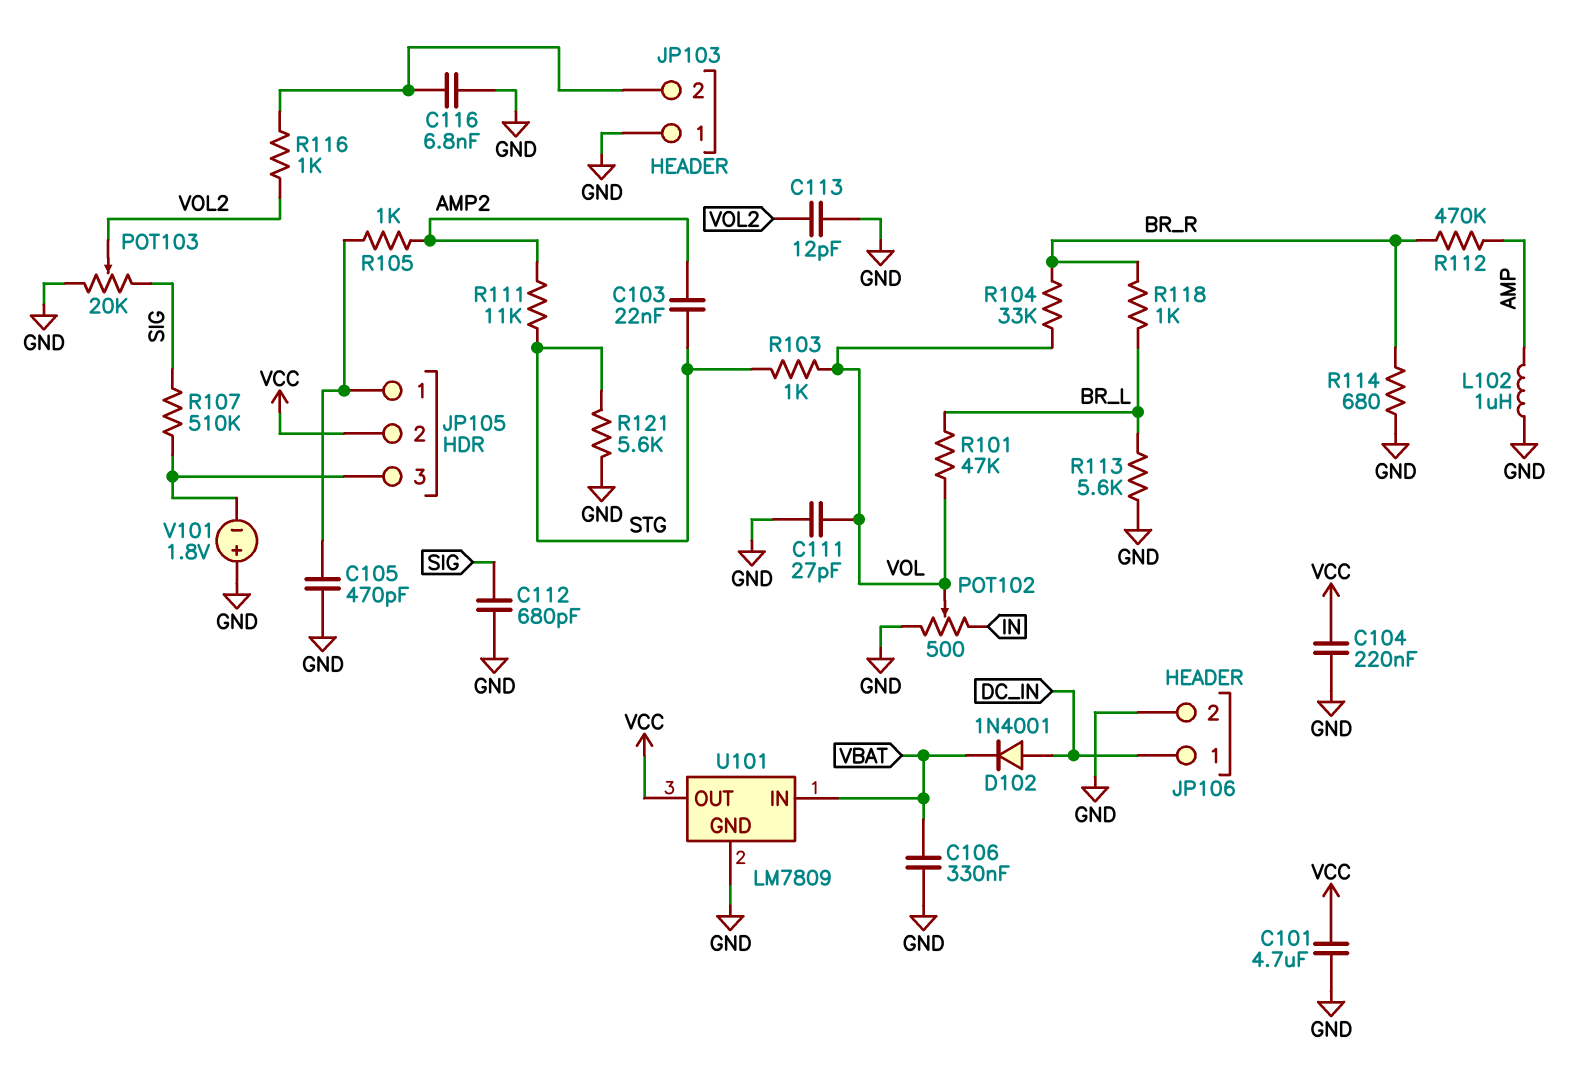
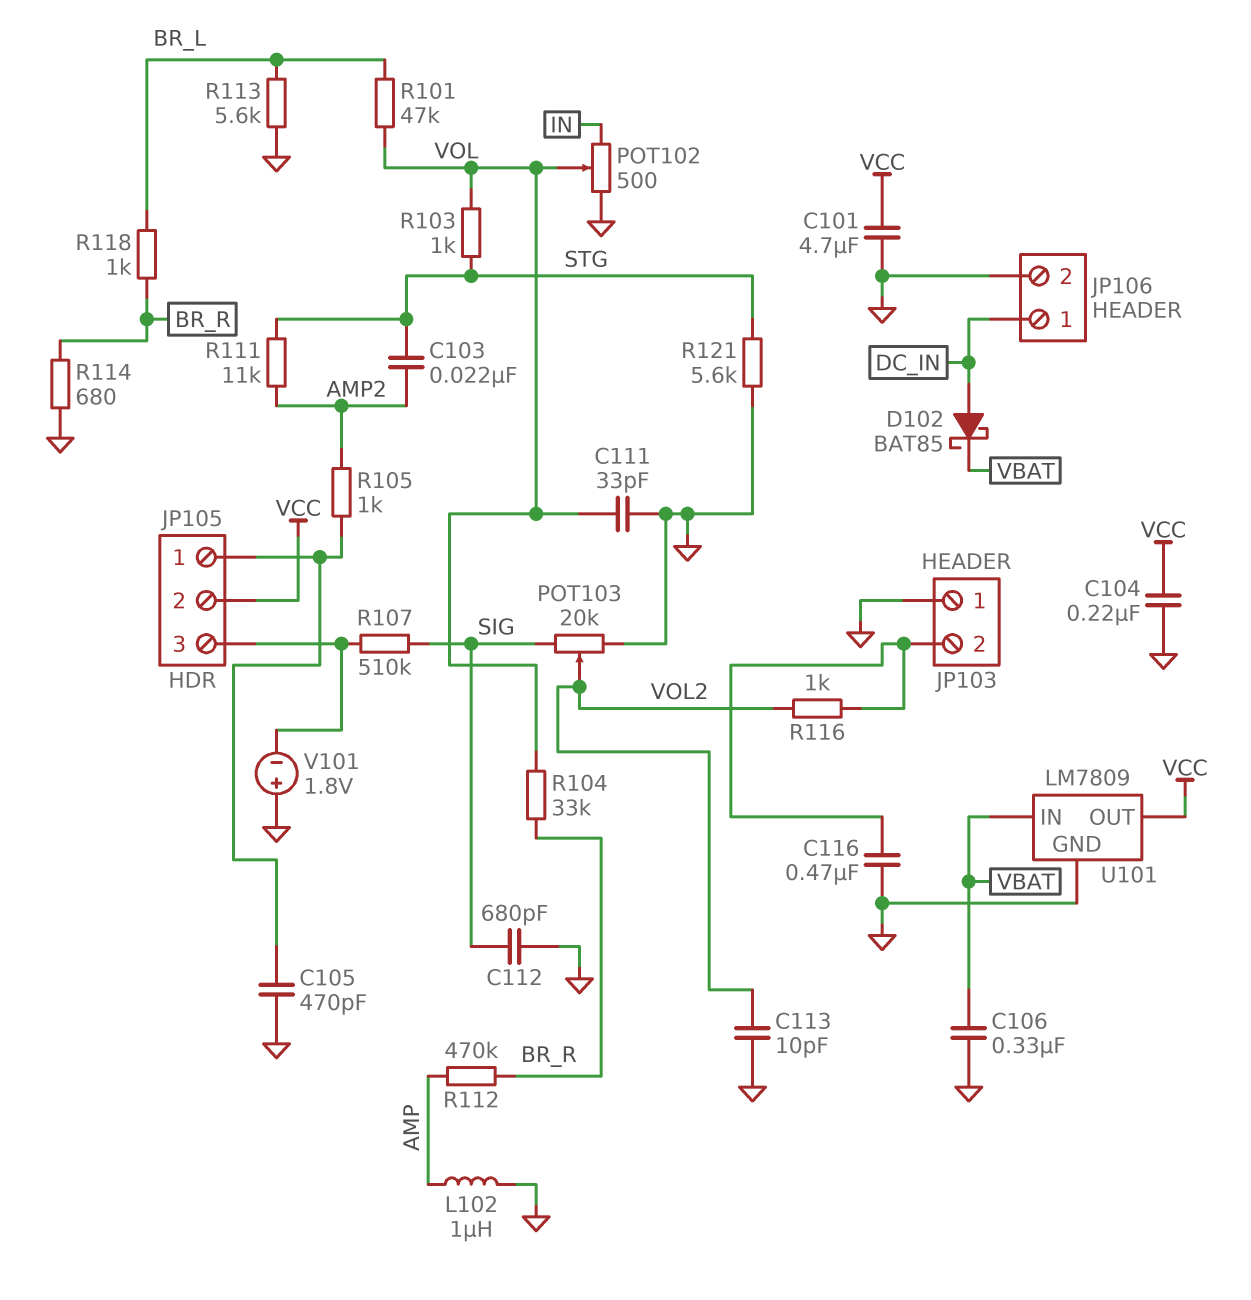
C111: 27pF (GND, VOL) -> 33pF (GND, VOL)
C113: 12pF (GND, VOL2) -> 10pF (GND, VOL2)
C116: 6.8nF (GND, JP103/2) -> 470nF (GND, JP103/2)
D102: diode 1N4001 (A DC_IN, K VBAT) -> schottky BAT85 (A DC_IN, K VBAT)

